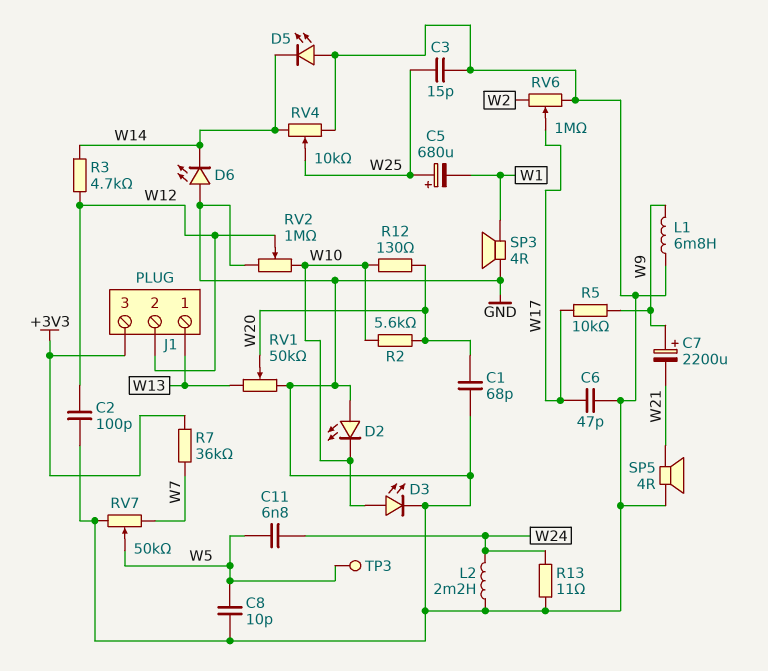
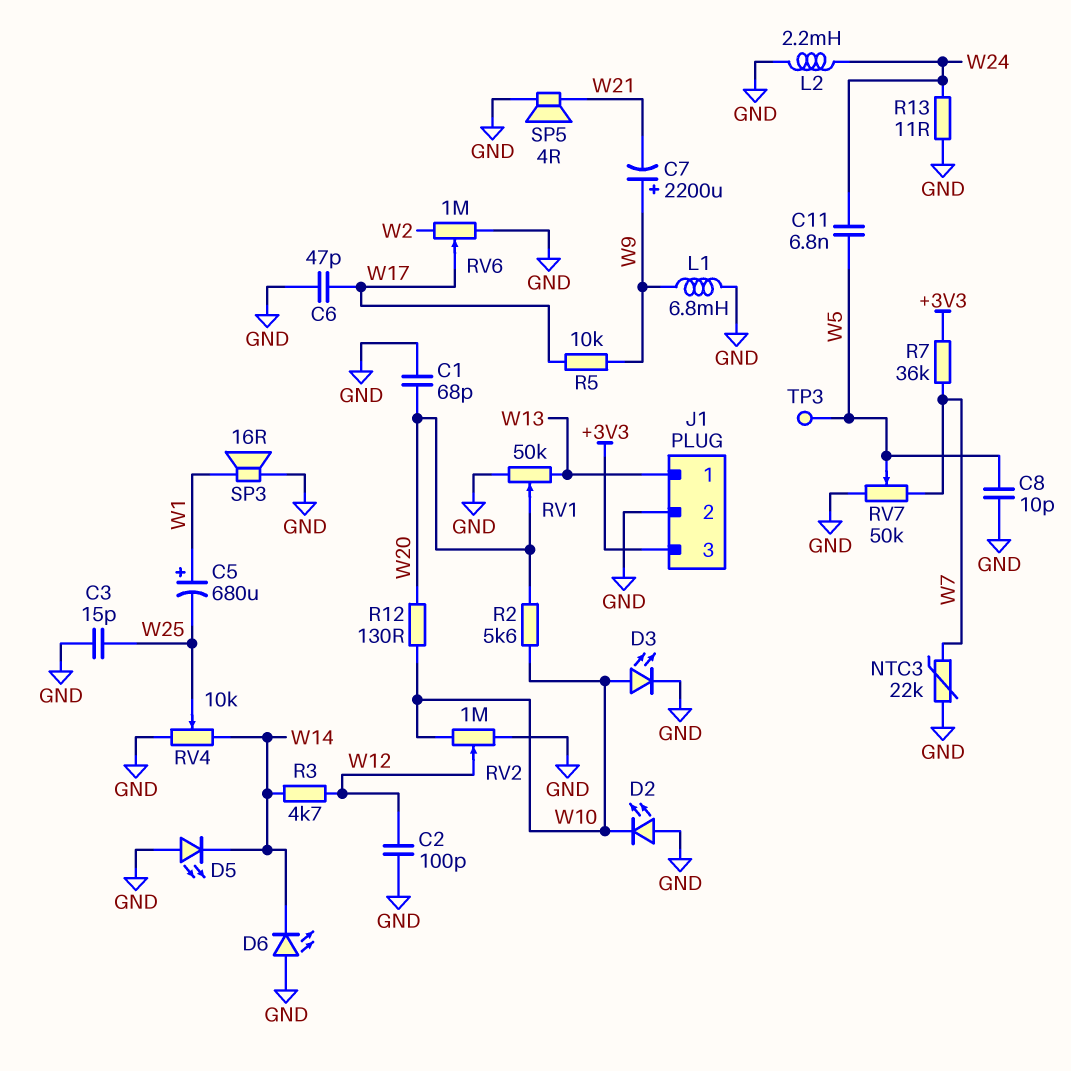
C5: 680uF (plus W25, minus W1) -> 680uF (plus W1, minus W25)
J1 pin 2: W12 -> GND
NTC3: none -> 22k (GND, W7)
SP3: speaker 4R (GND, W1) -> speaker 16R (GND, W1)

